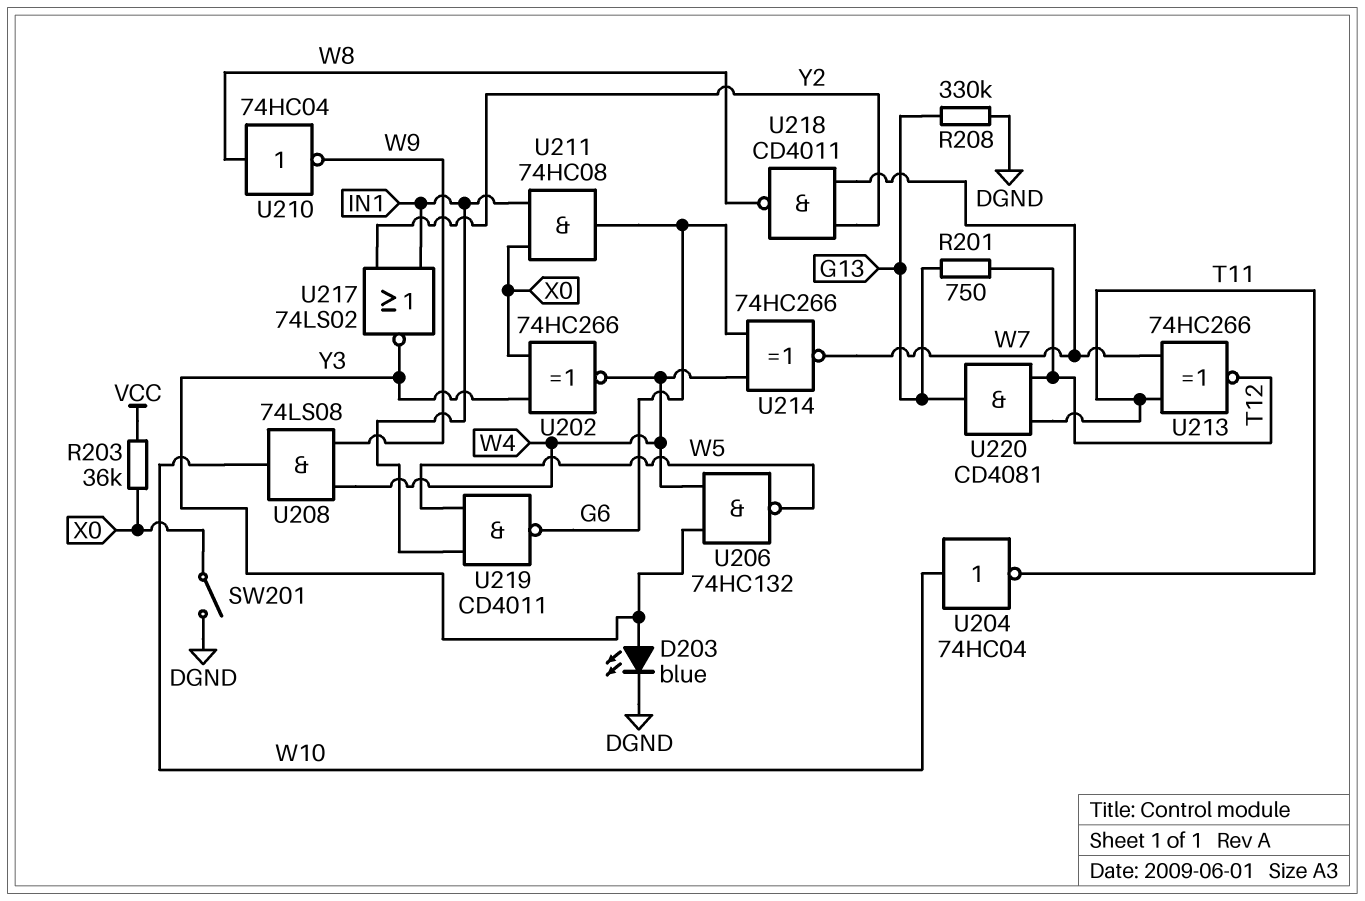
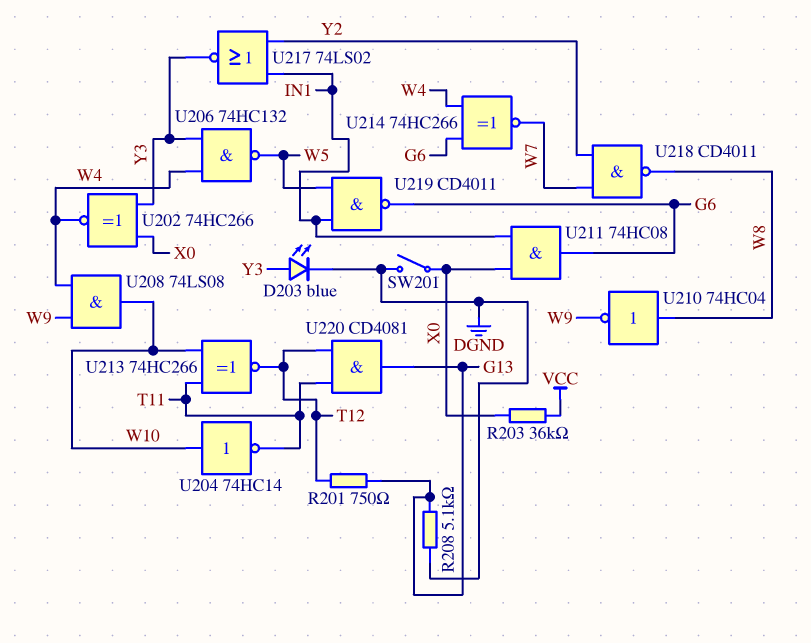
R208: 330k (DGND, G13) -> 5.1k (DGND, G13)
U204: NOT 74HC04 (in W10, out T11) -> NOT 74HC14 (in W10, out T11)
U213: XNOR 74HC266 (in T11, in W7, out T12) -> XNOR 74HC266 (in T11, in W10, out T12)

